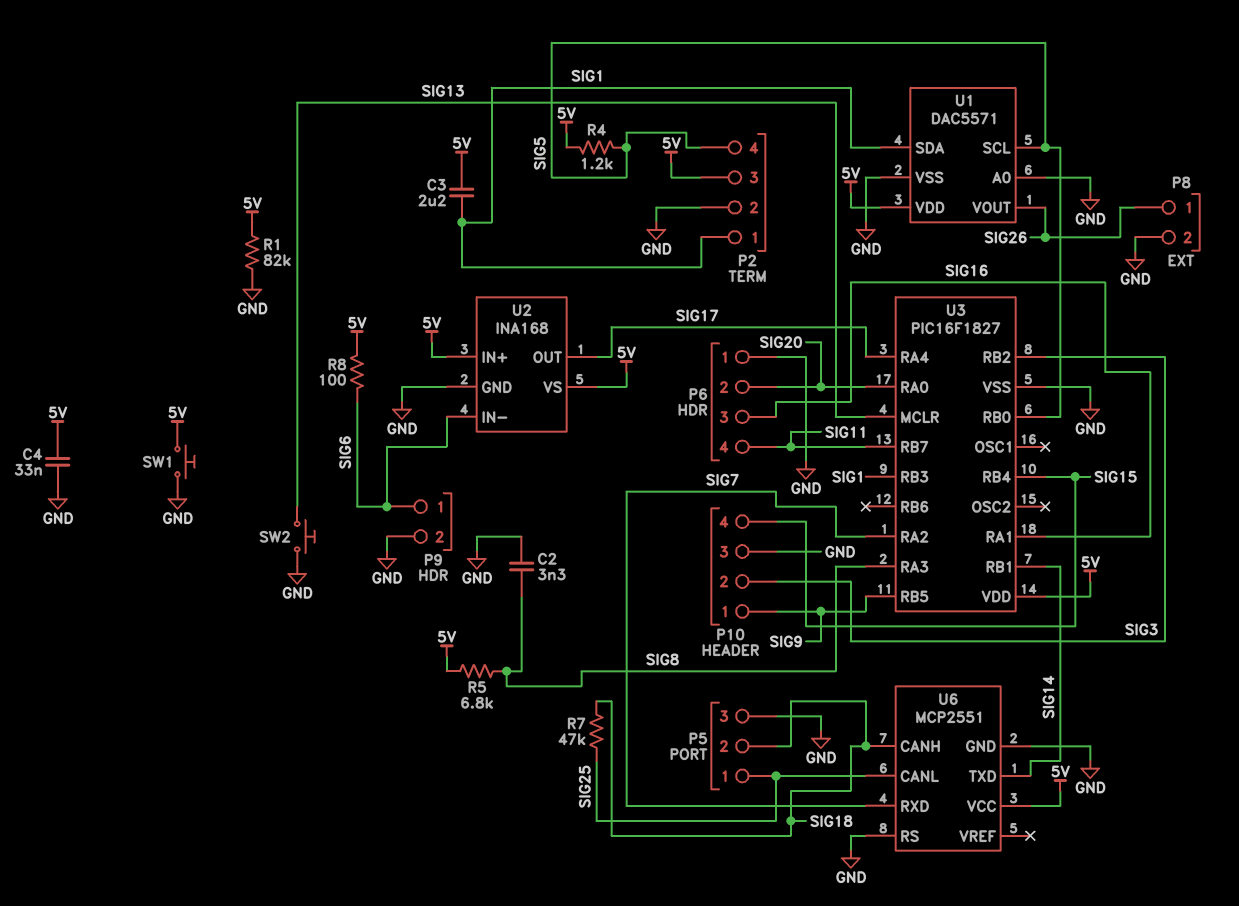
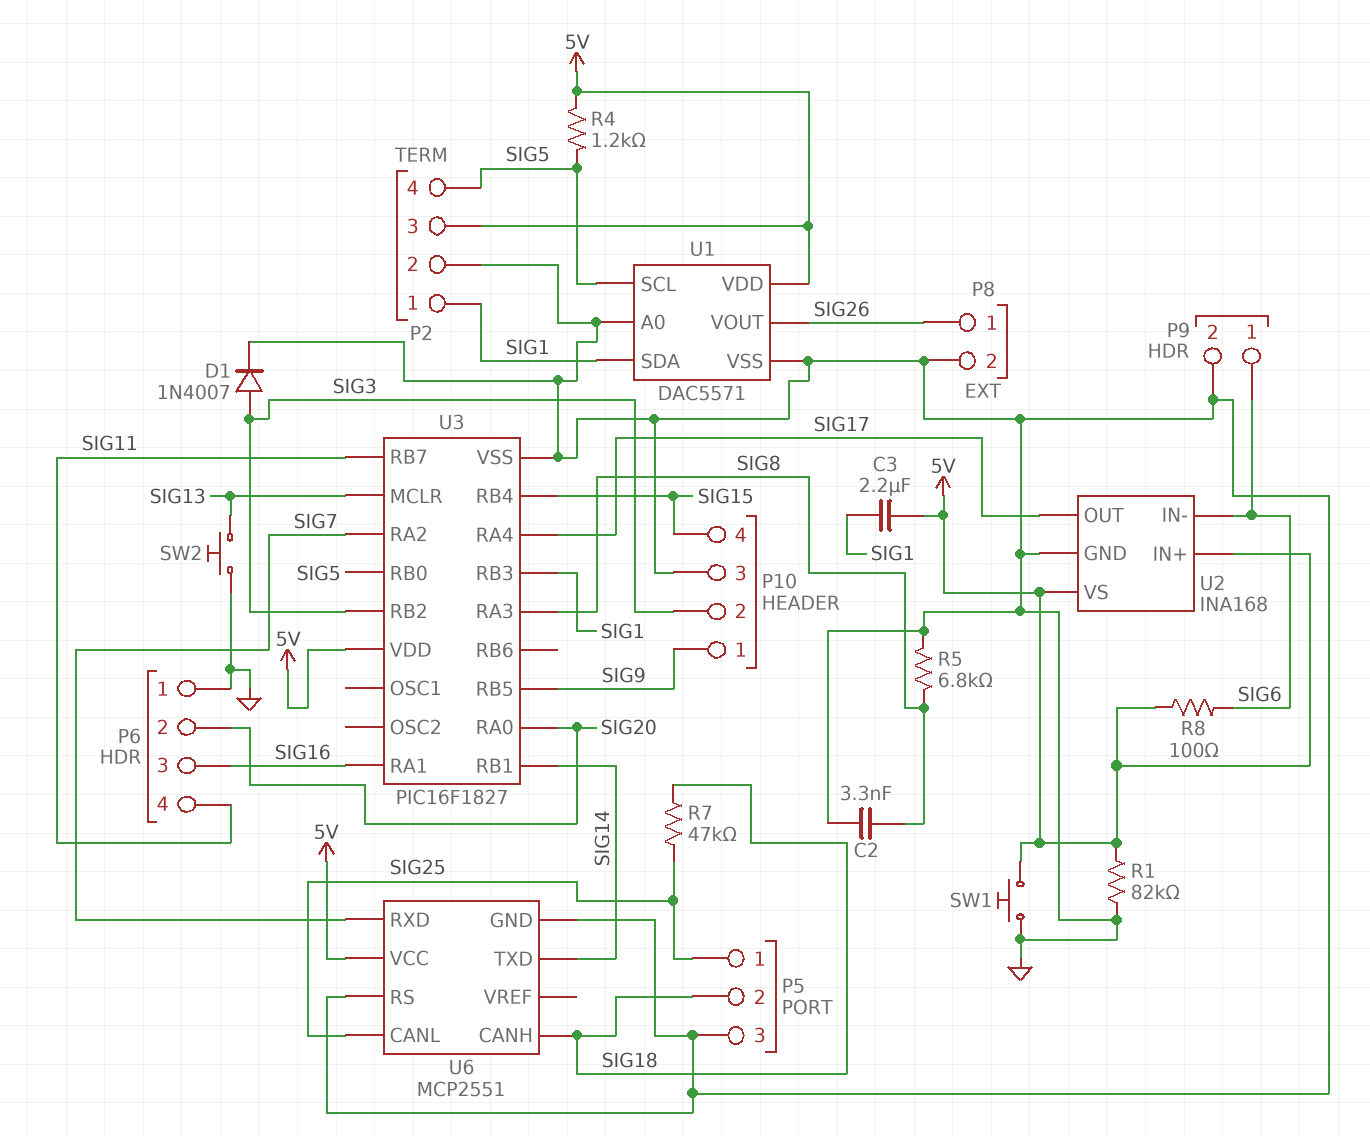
C4: 33nF (5V, GND) -> none
D1: none -> diode 1N4007 (A SIG3, K GND)
R5: 6.8k (5V, SIG8) -> 6.8k (GND, SIG8)

